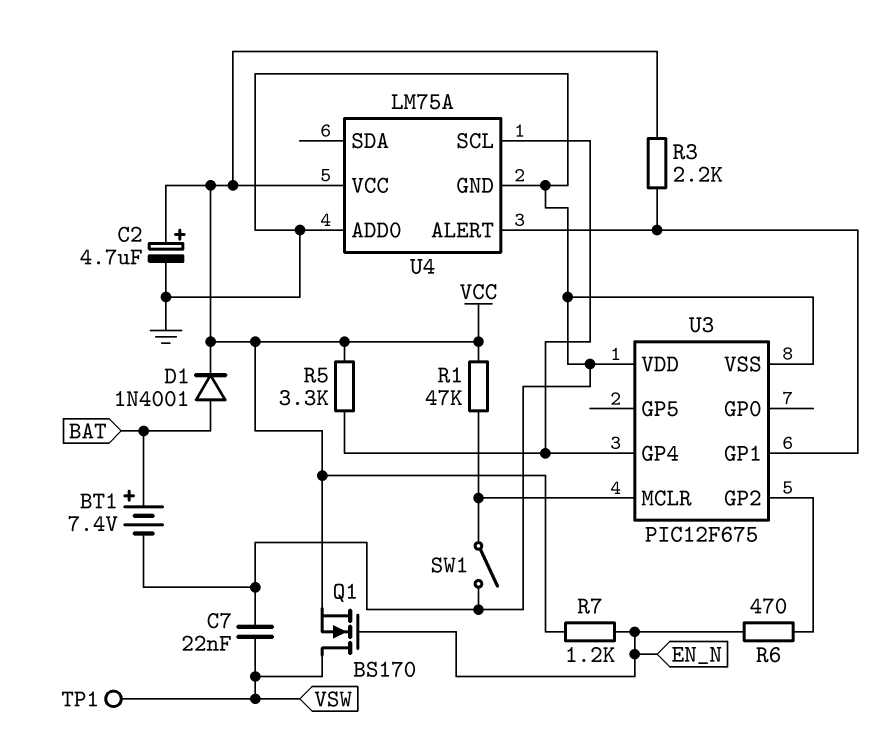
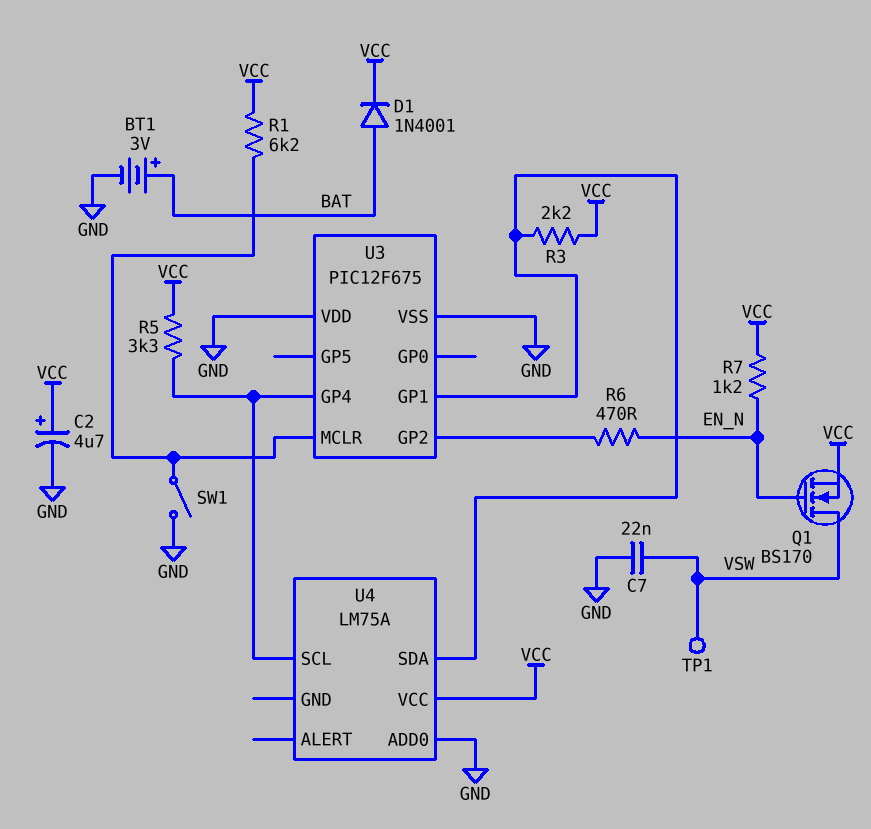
BT1: 7.4V (plus BAT, minus GND) -> 3V (plus BAT, minus GND)
R1: 47k (U3/MCLR, VCC) -> 6.2k (U3/MCLR, VCC)
U4 pin ALERT: U3/GP1 -> none
U4 pin GND: GND -> none
U4 pin SDA: none -> U3/GP1

